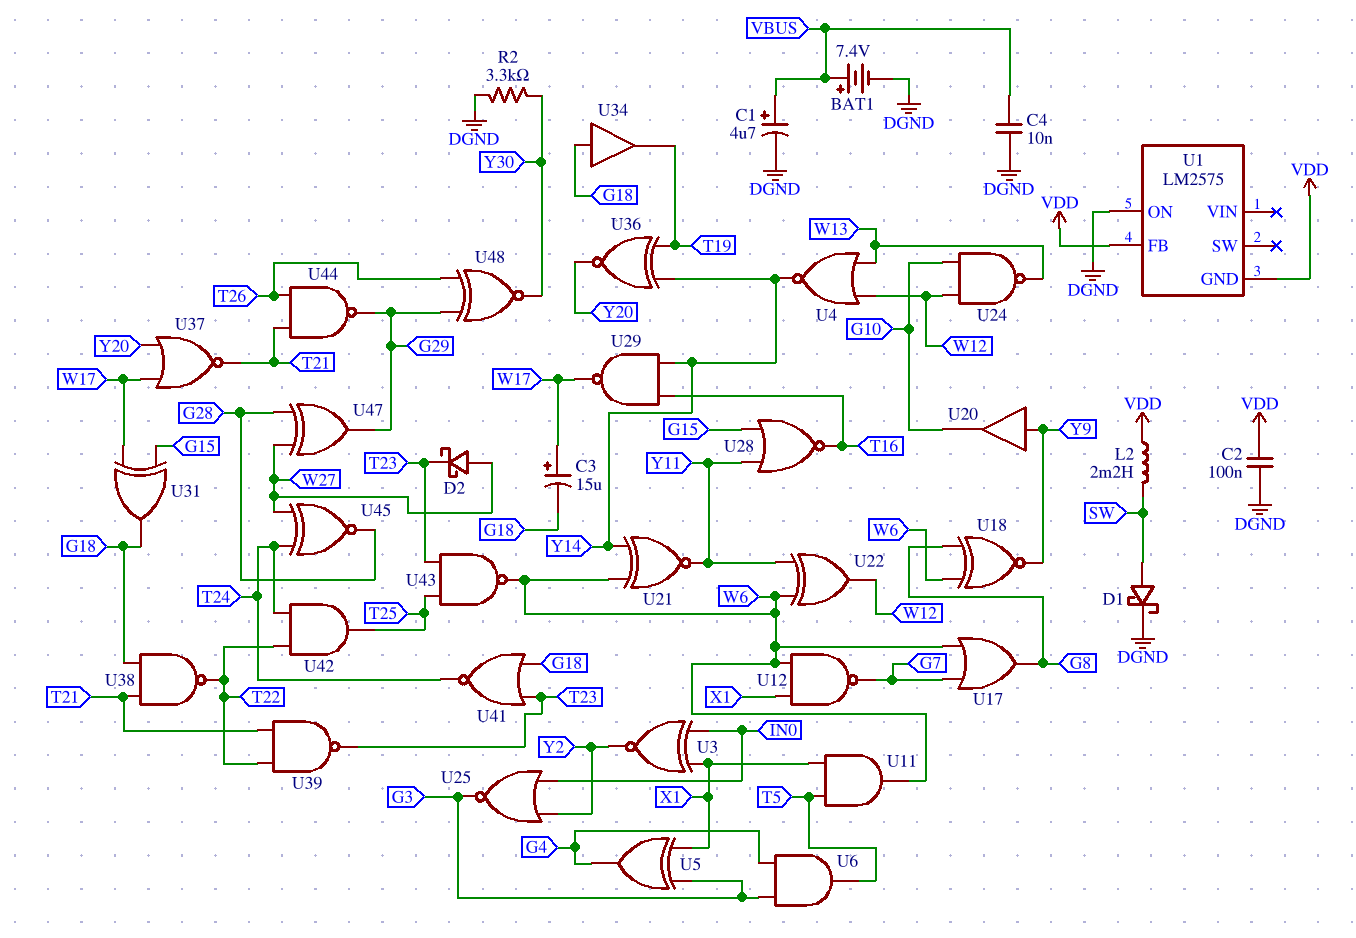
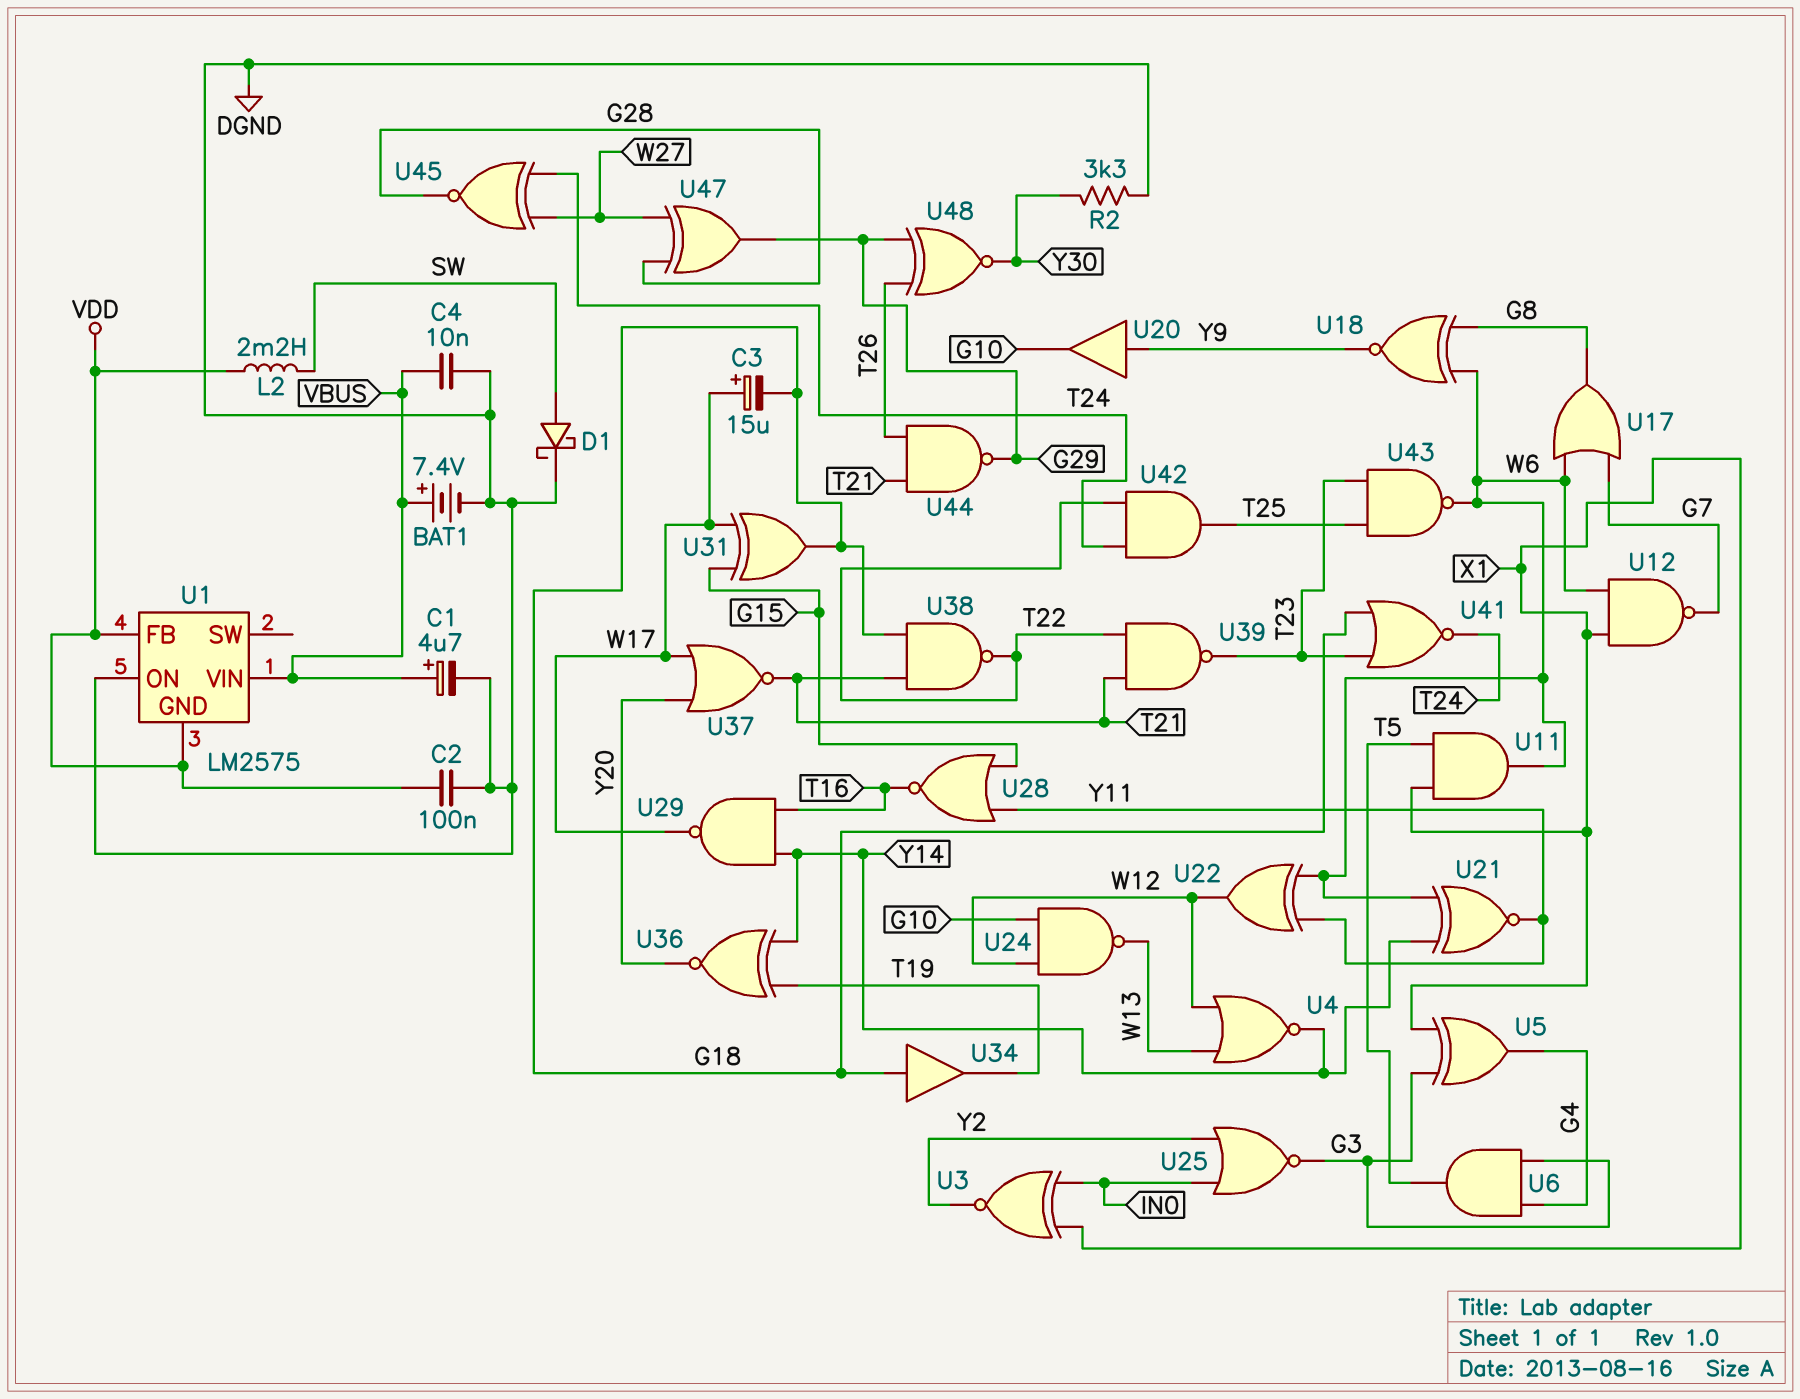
D2: schottky (A W27, K T23) -> none
U1 pin VIN: none -> VBUS

